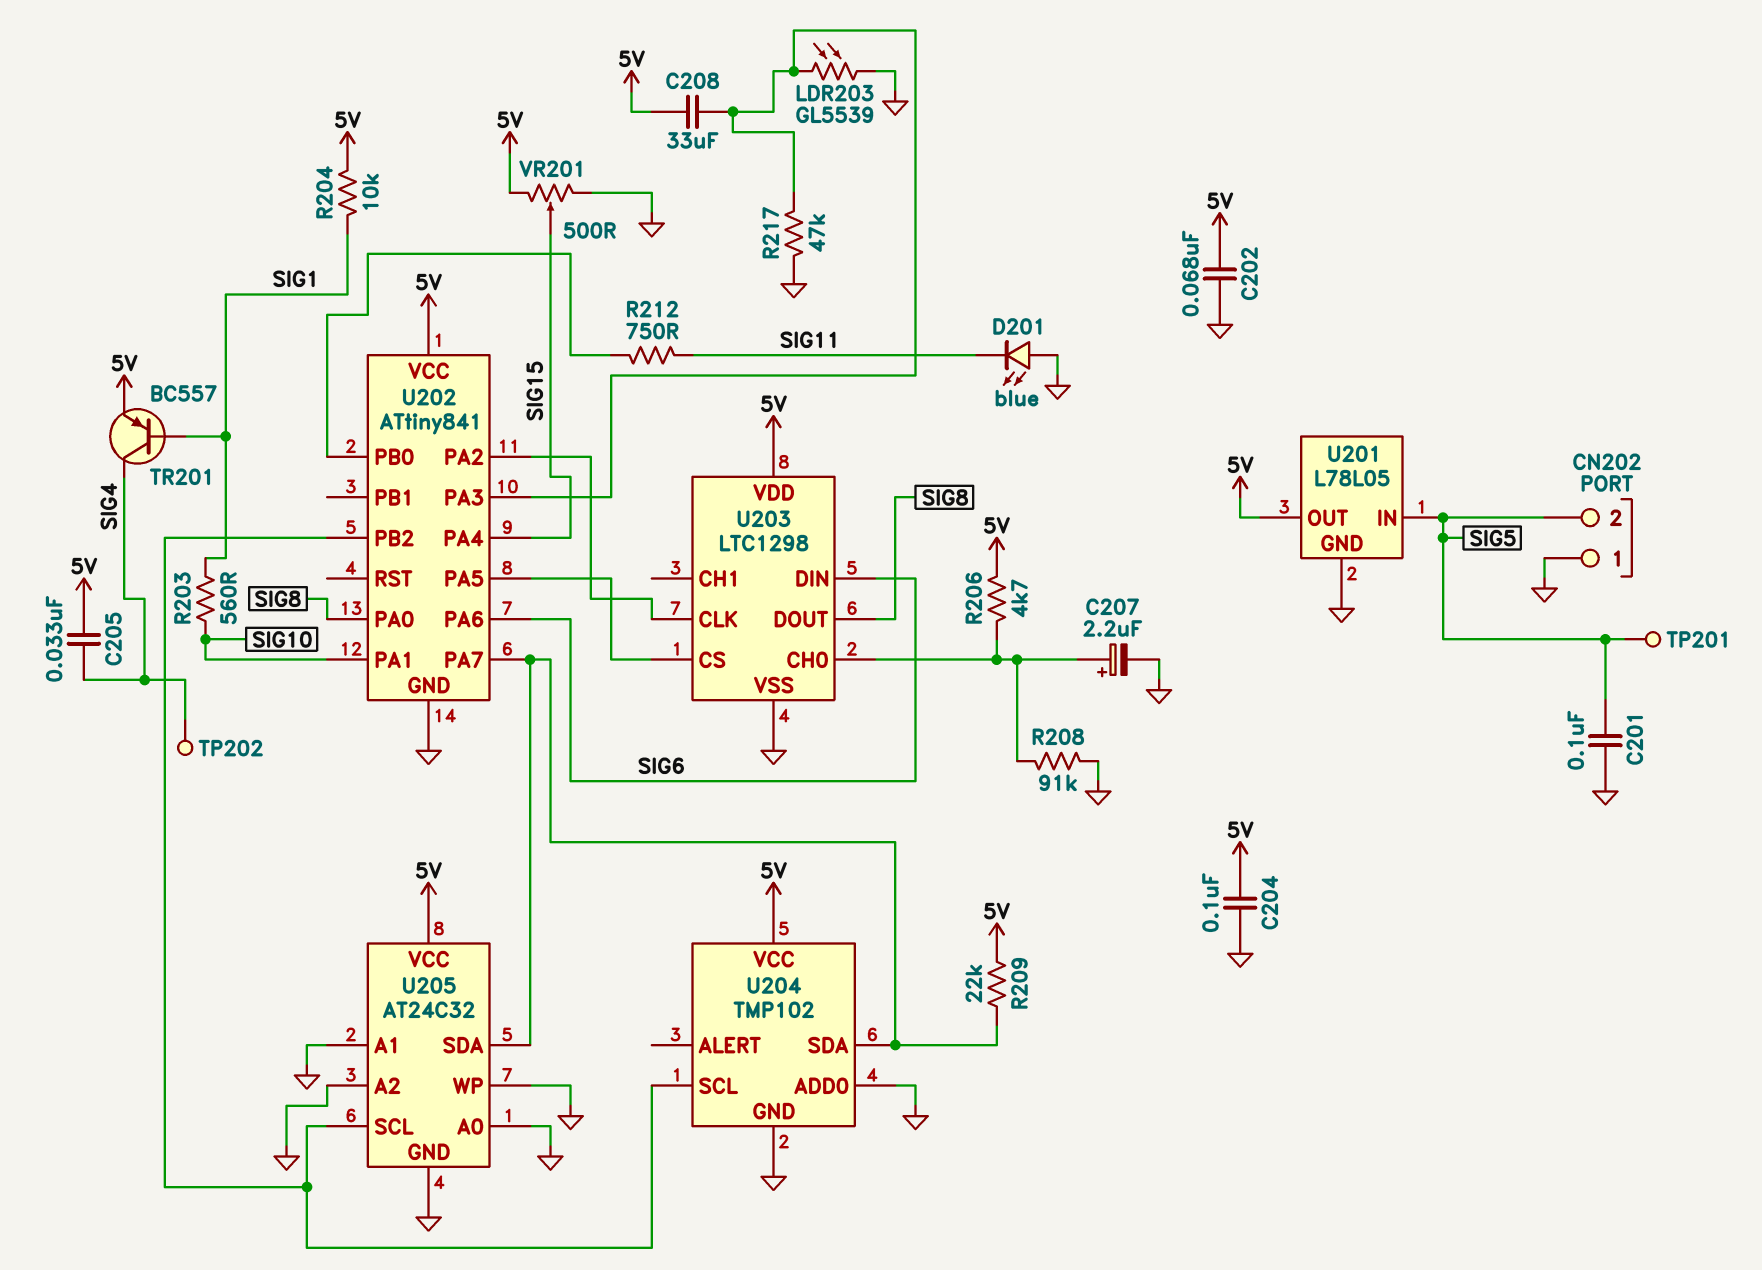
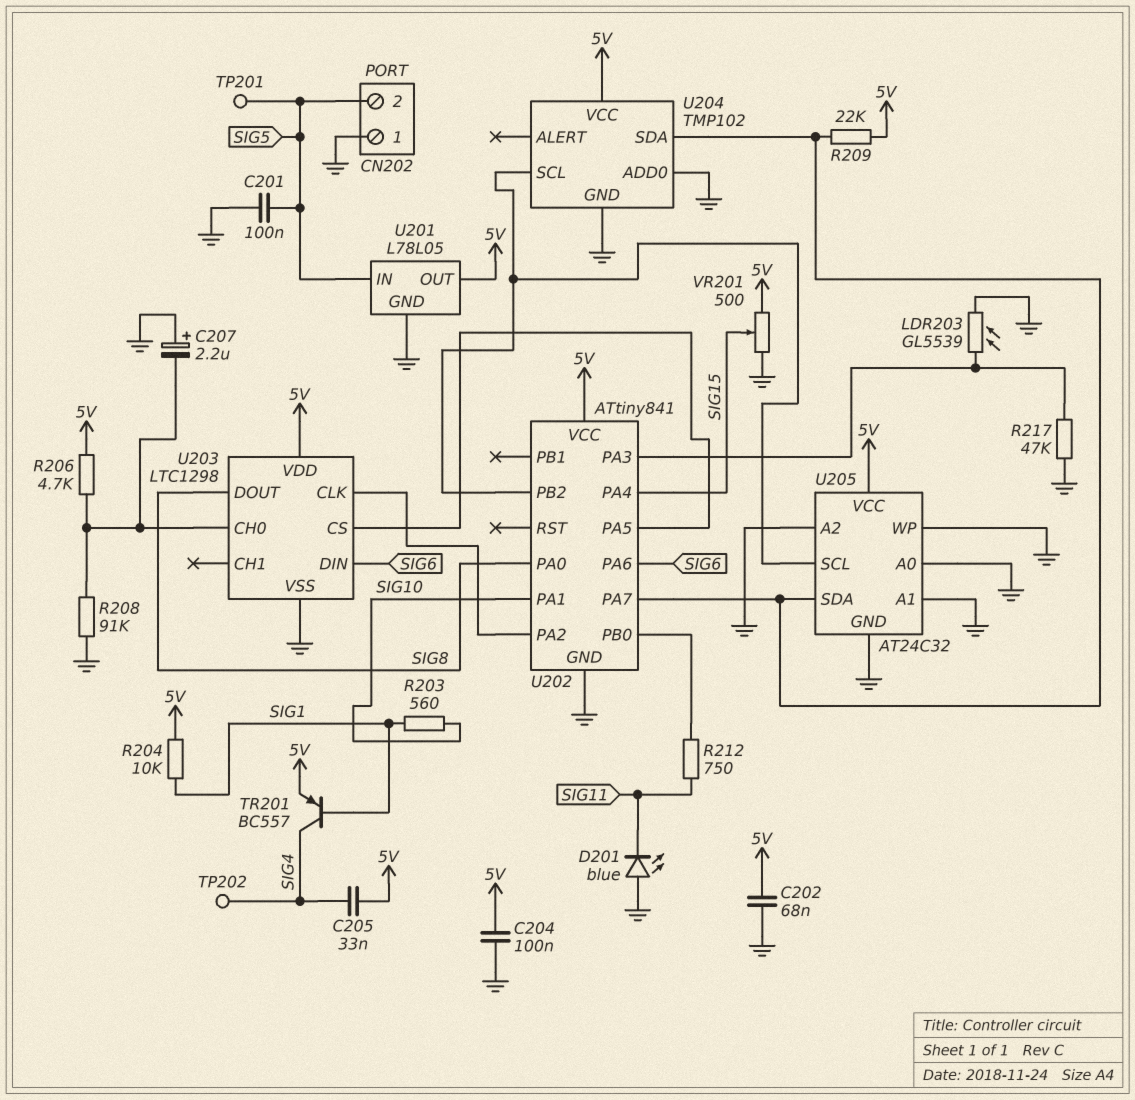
C207: 2.2uF (plus U203/CH0, minus GND) -> 2.2uF (plus GND, minus U203/CH0)
C208: 33uF (5V, U202/PA3) -> none

